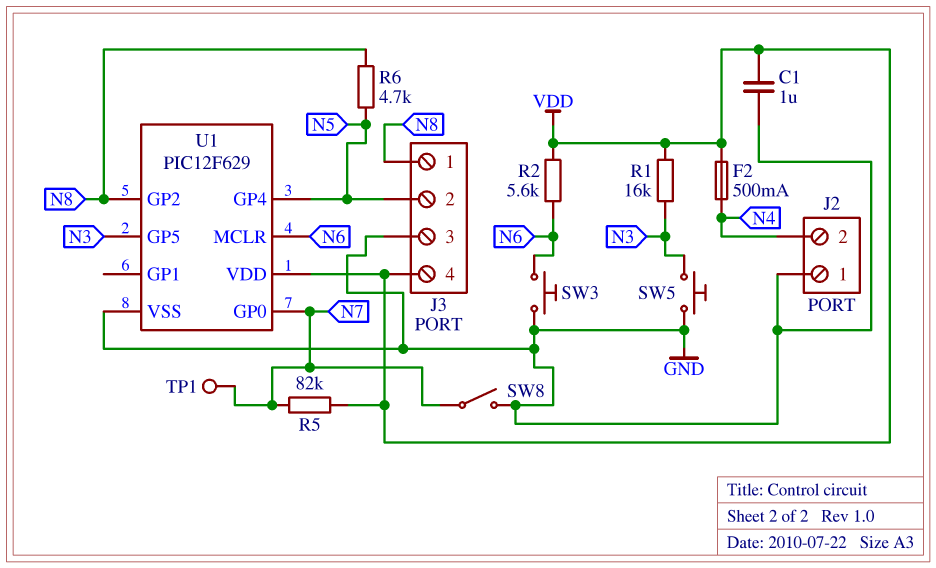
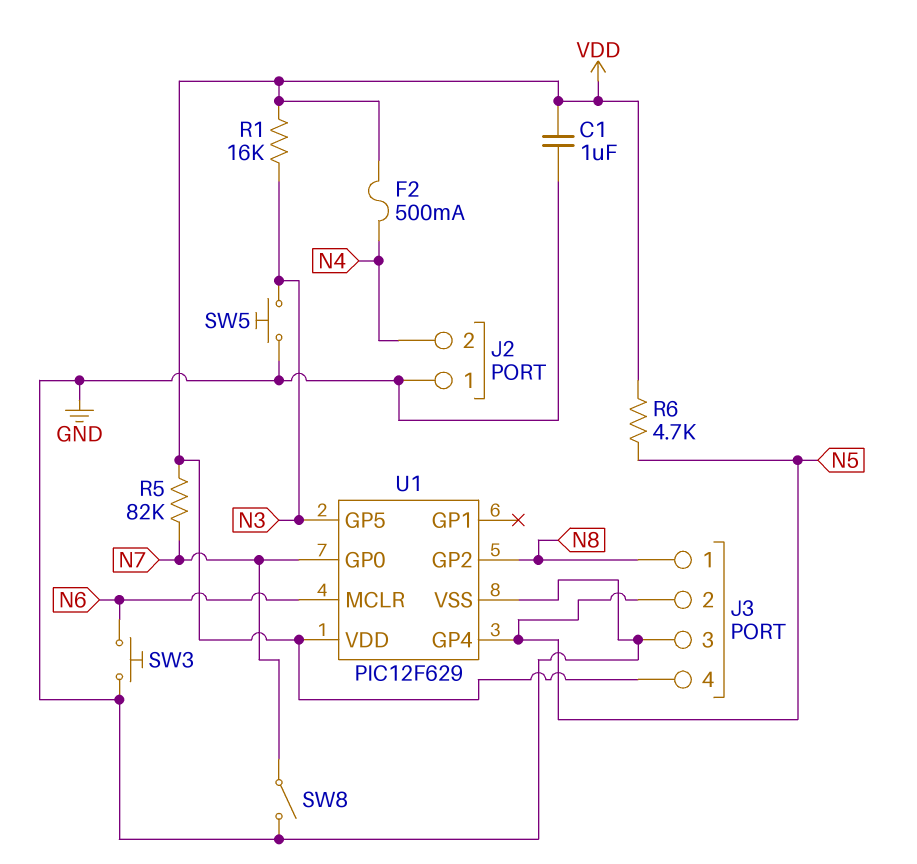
R2: 5.6k (N6, VDD) -> none
R6: 4.7k (N5, N8) -> 4.7k (N5, VDD)
TP1: test point (N7) -> none

